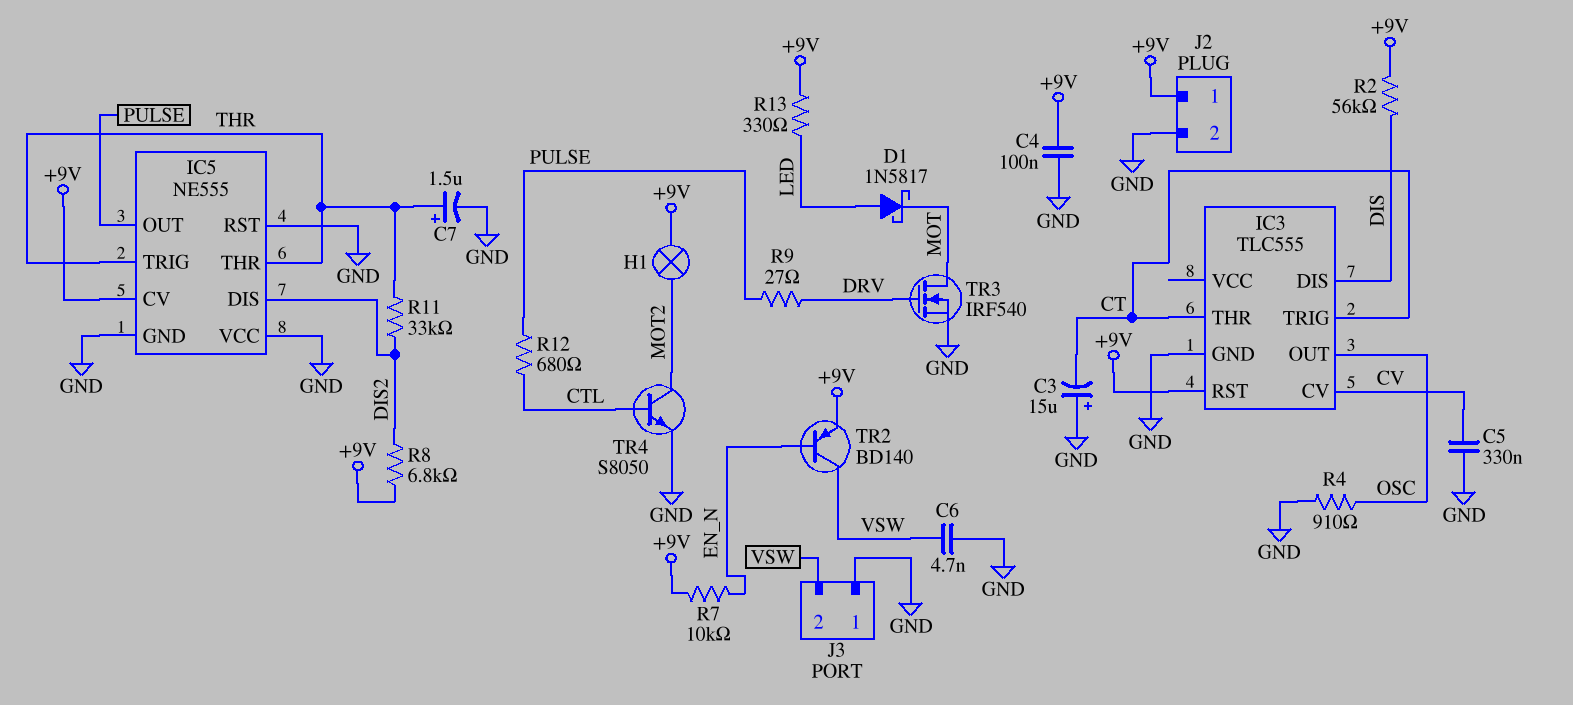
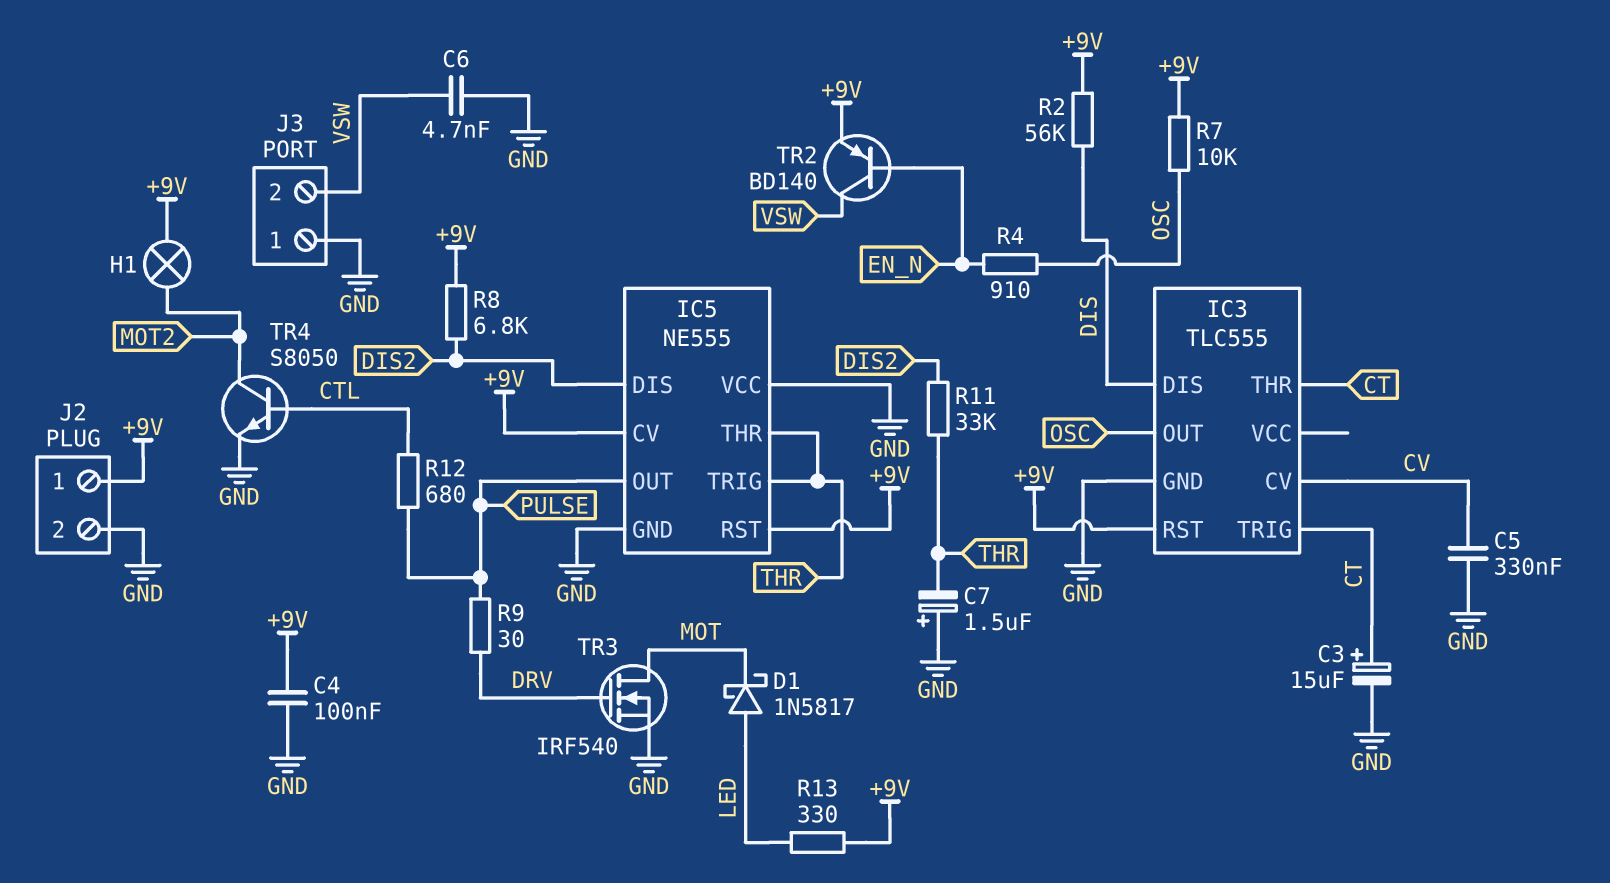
C3: 15uF (plus GND, minus CT) -> 15uF (plus CT, minus GND)
C7: 1.5uF (plus THR, minus GND) -> 1.5uF (plus GND, minus THR)
IC5 pin RST: GND -> +9V
R4: 910 (GND, OSC) -> 910 (EN_N, OSC)
R7: 10k (+9V, EN_N) -> 10k (+9V, OSC)
R9: 27 (DRV, PULSE) -> 30 (DRV, PULSE)

